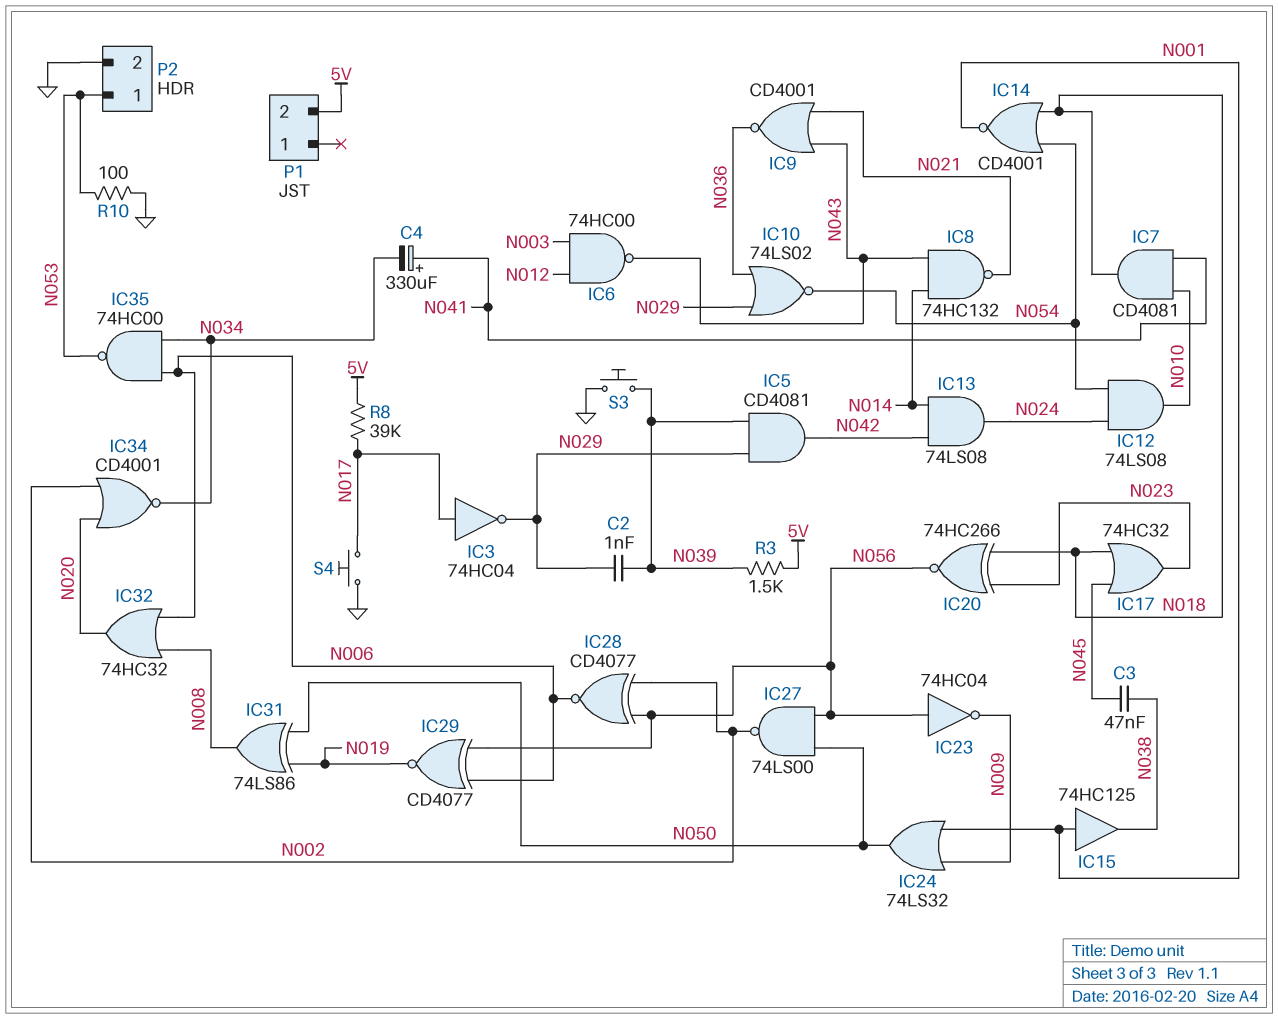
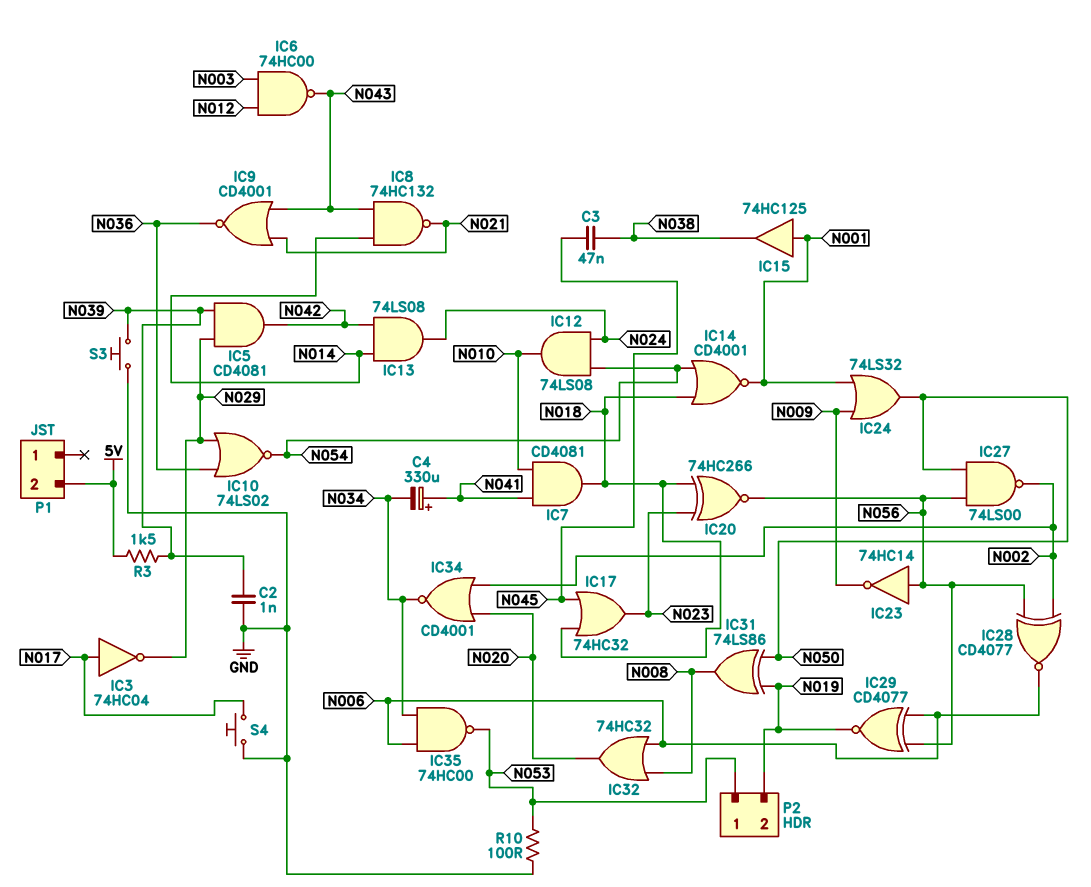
C2: 1nF (N029, N039) -> 1nF (GND, N039)
IC23: NOT 74HC04 (in N056, out N009) -> NOT 74HC14 (in N056, out N009)
P2 pin 2: GND -> N019
R8: 39k (5V, N017) -> none

